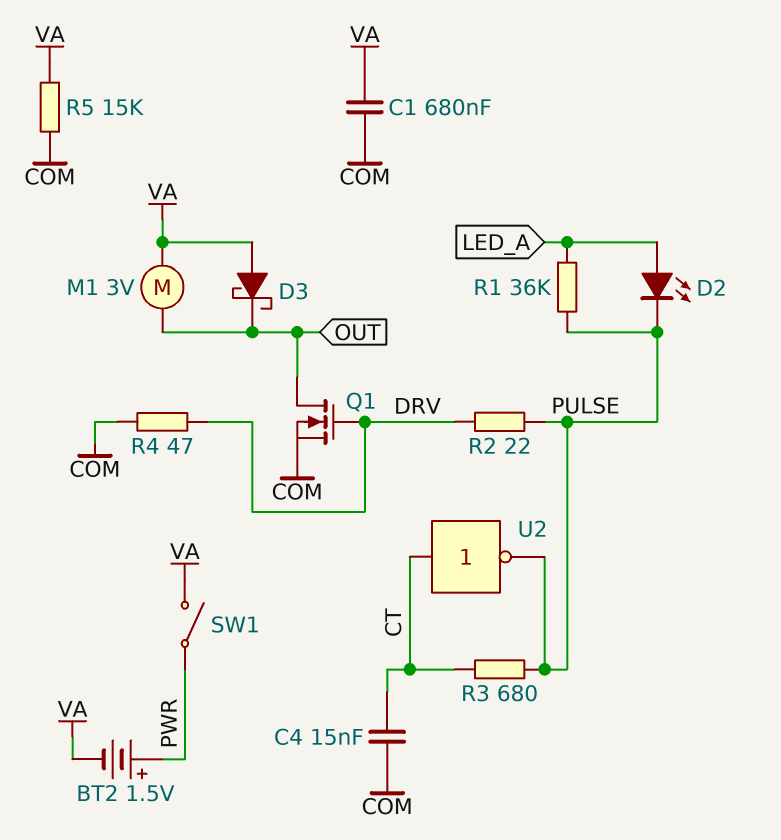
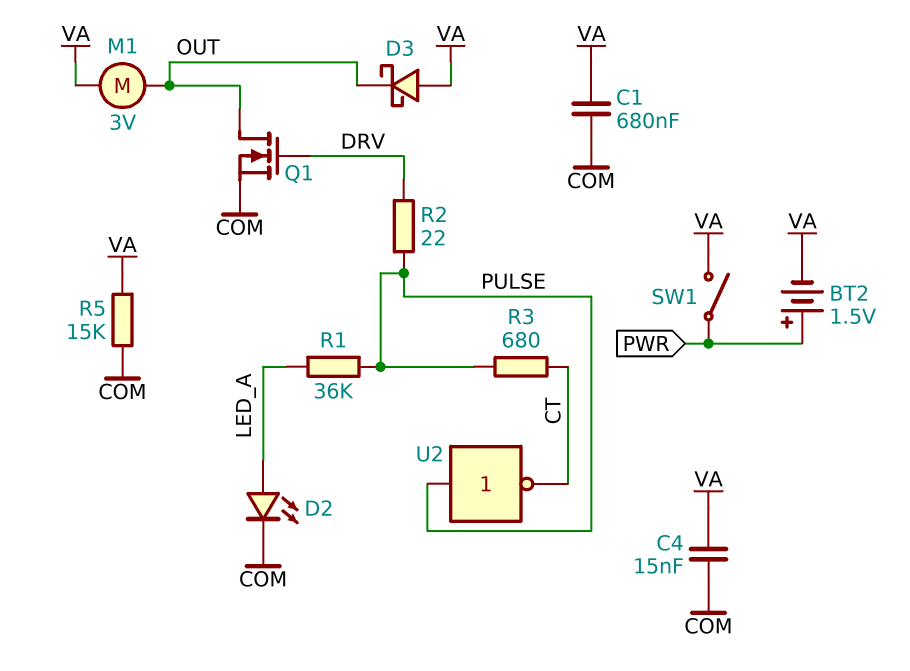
C4: 15nF (COM, CT) -> 15nF (COM, VA)
D2: LED (A LED_A, K PULSE) -> LED (A LED_A, K COM)
R4: 47 (COM, DRV) -> none
U2: NOT (in CT, out PULSE) -> NOT (in PULSE, out CT)

